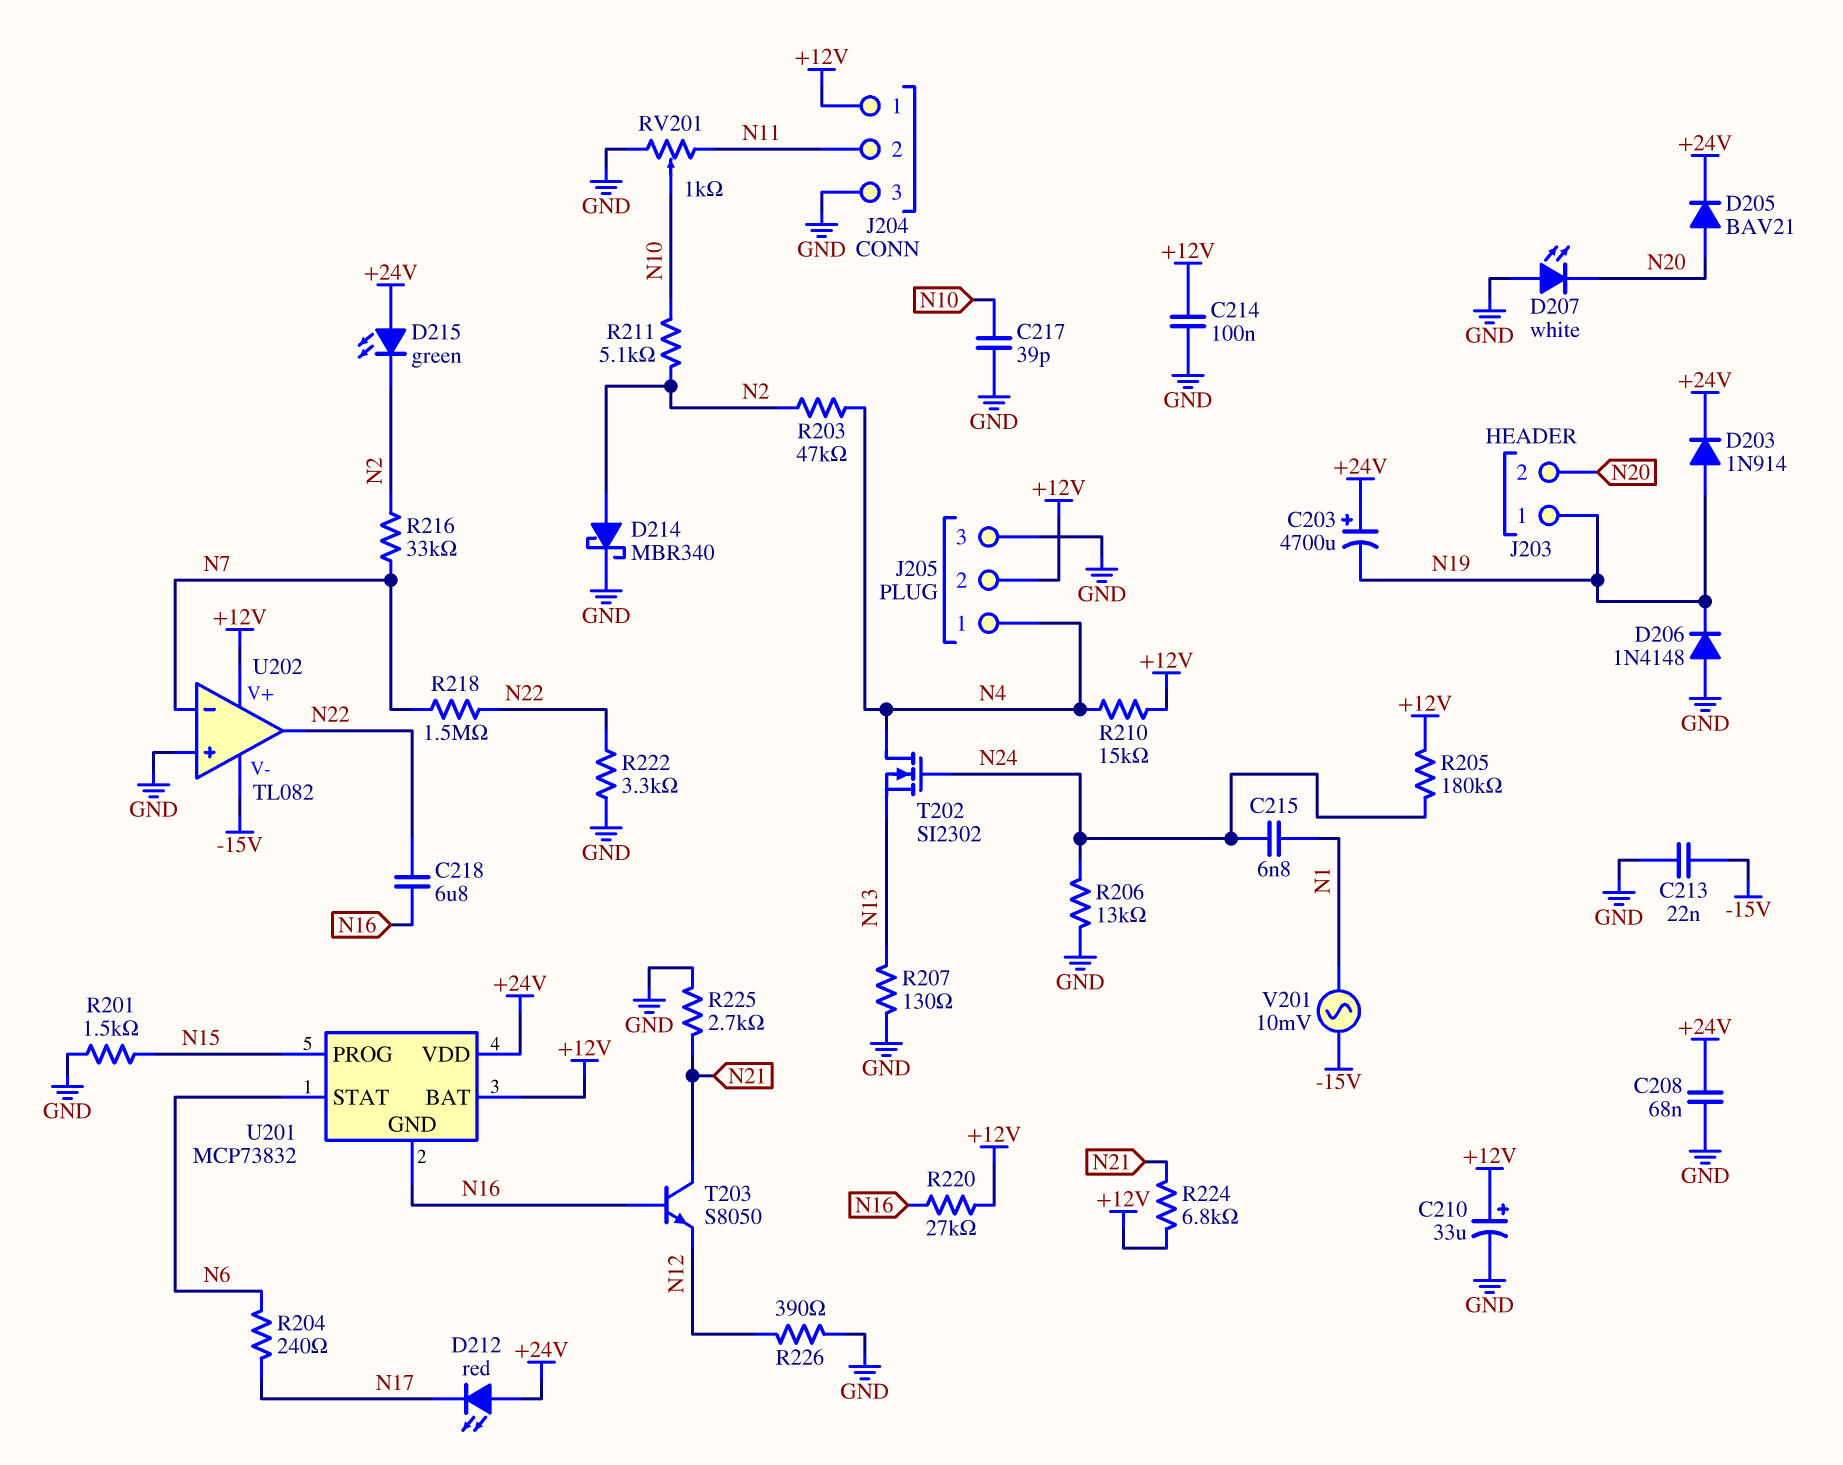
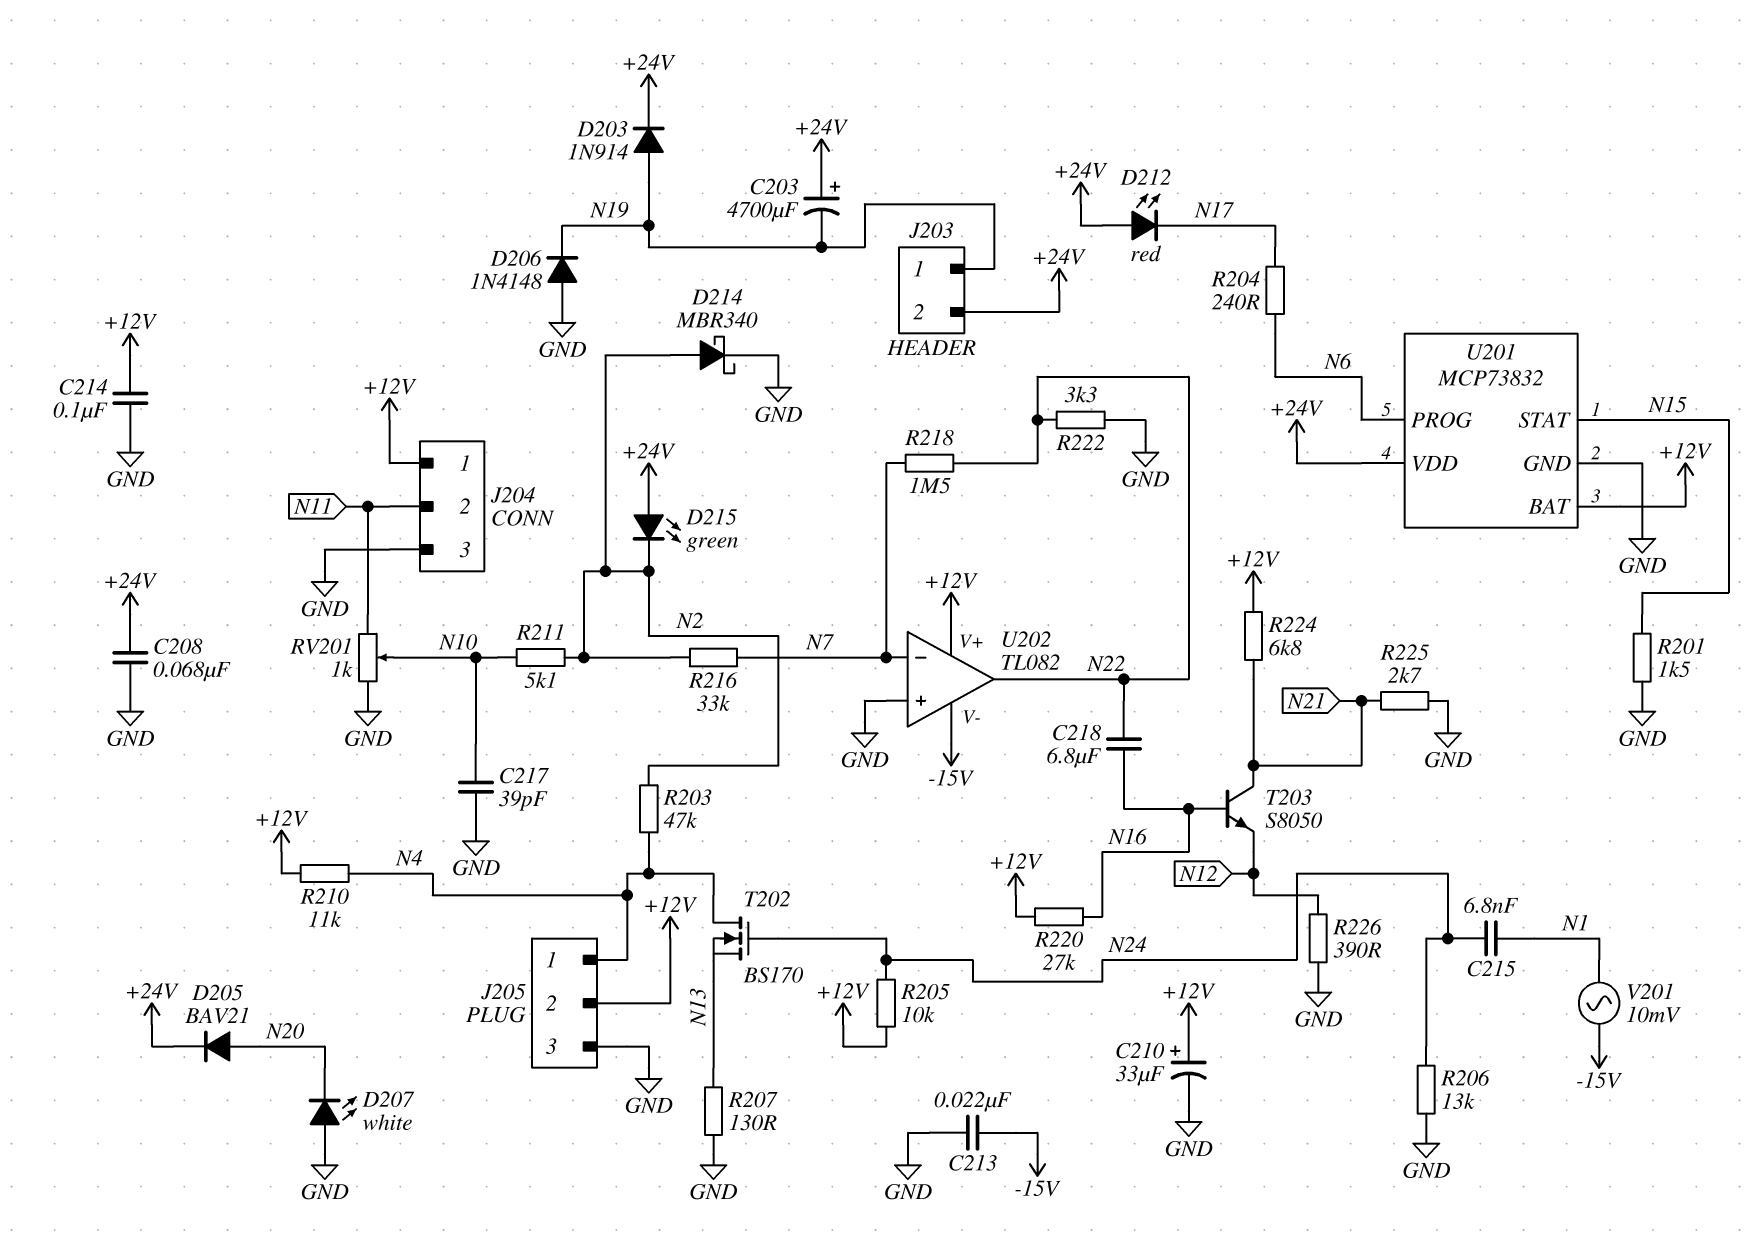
J203 pin 2: N20 -> +24V
R205: 180k (+12V, N24) -> 10k (+12V, N24)
R210: 15k (+12V, N4) -> 11k (+12V, N4)
T202: NMOS SI2302 (G N24, D N4, S N13) -> NMOS BS170 (G N24, D N4, S N13)
U201 pin GND: N16 -> GND
U201 pin PROG: N15 -> N6
U201 pin STAT: N6 -> N15

